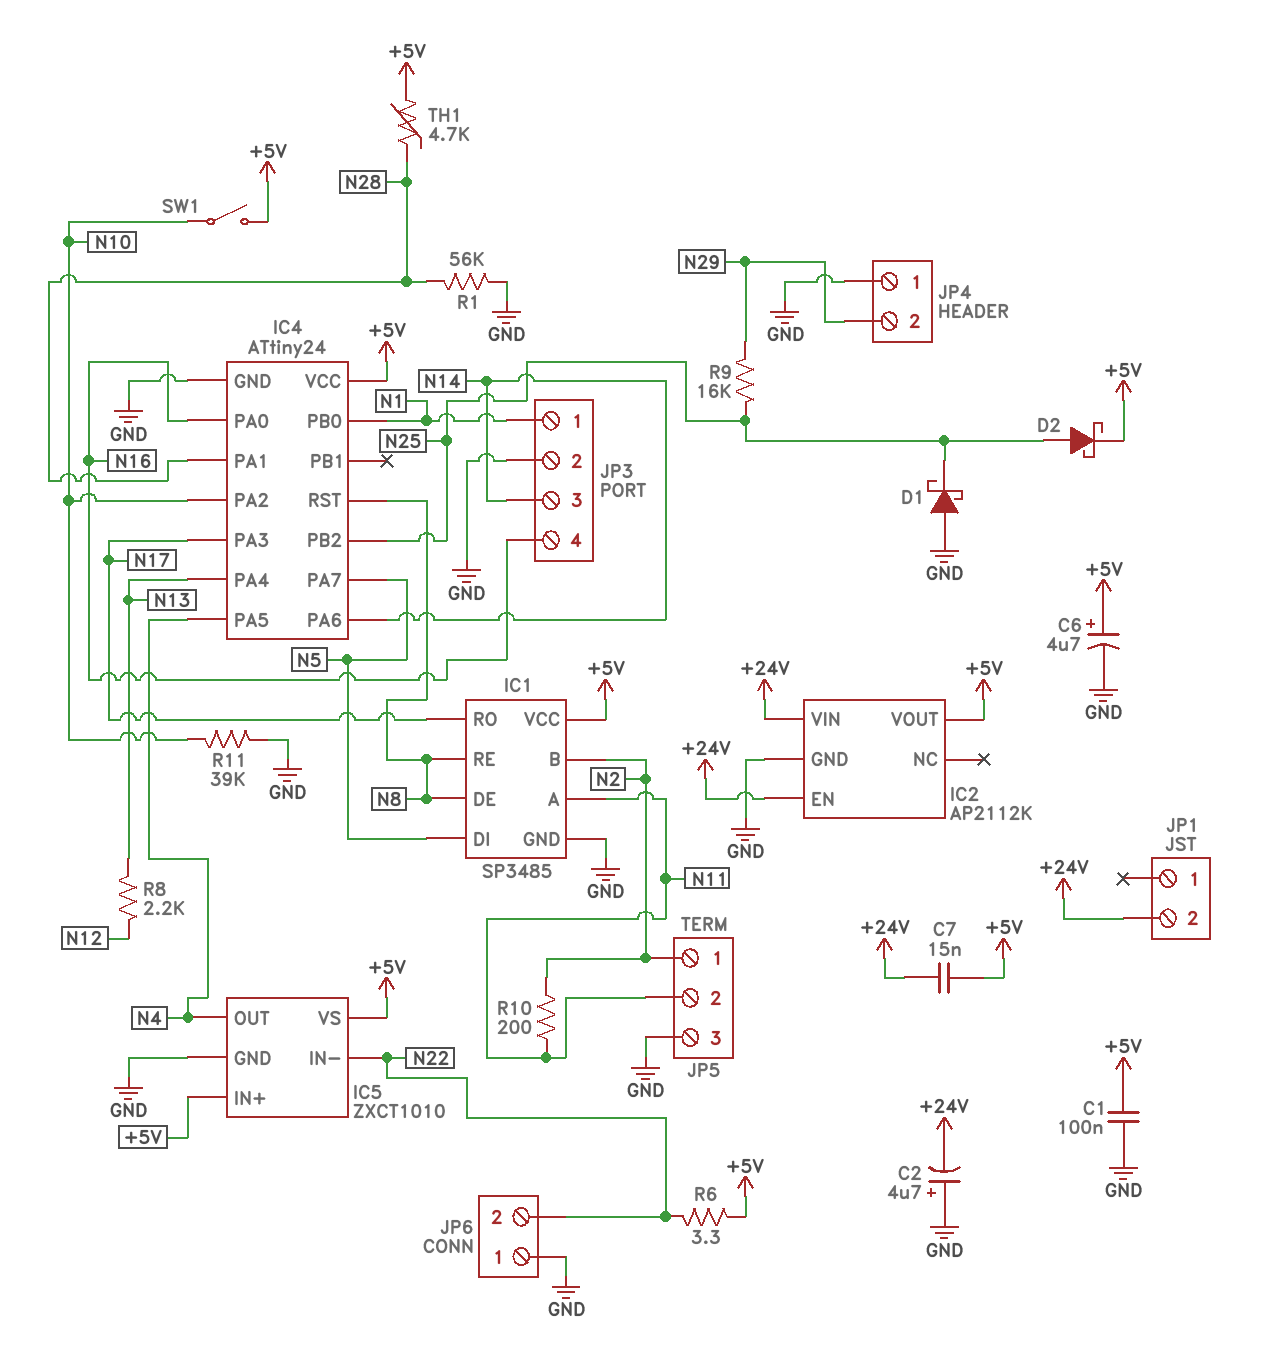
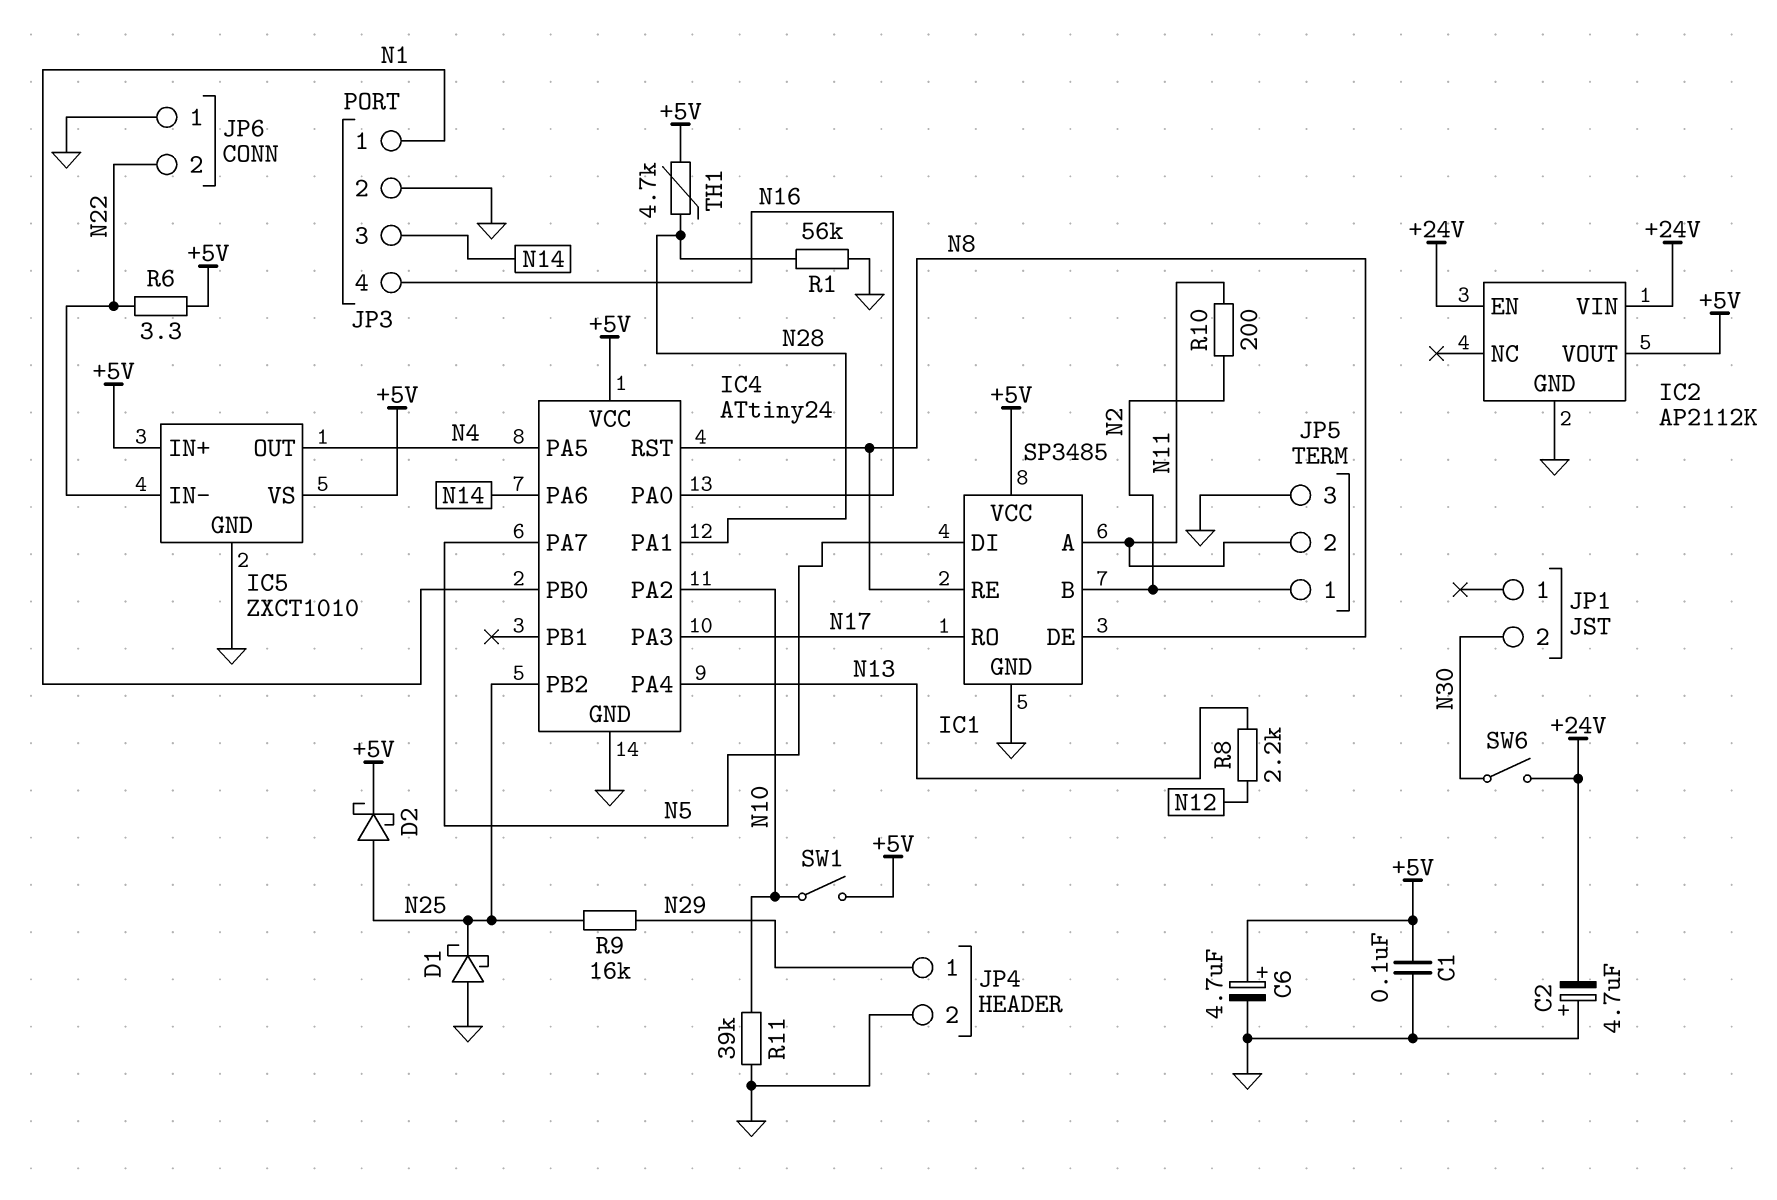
C7: 15nF (+5V, +24V) -> none
JP1 pin 2: +24V -> N30
JP4 pin 1: GND -> N29
JP4 pin 2: N29 -> GND
SW6: none -> switch (+24V, N30)

